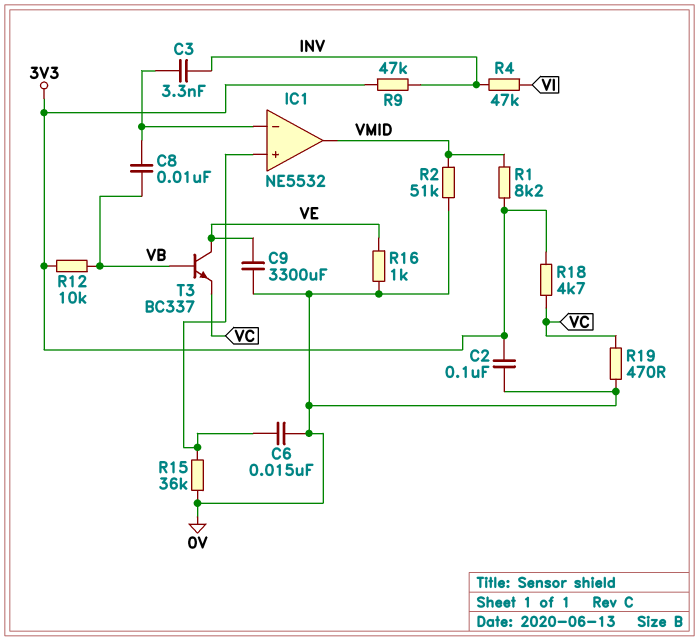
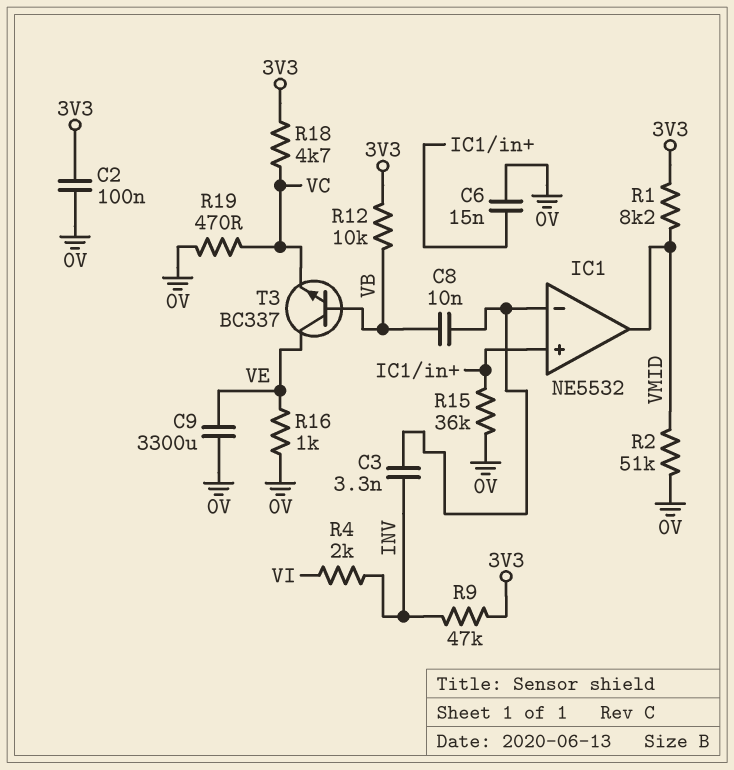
R4: 47k (INV, VI) -> 2k (INV, VI)

